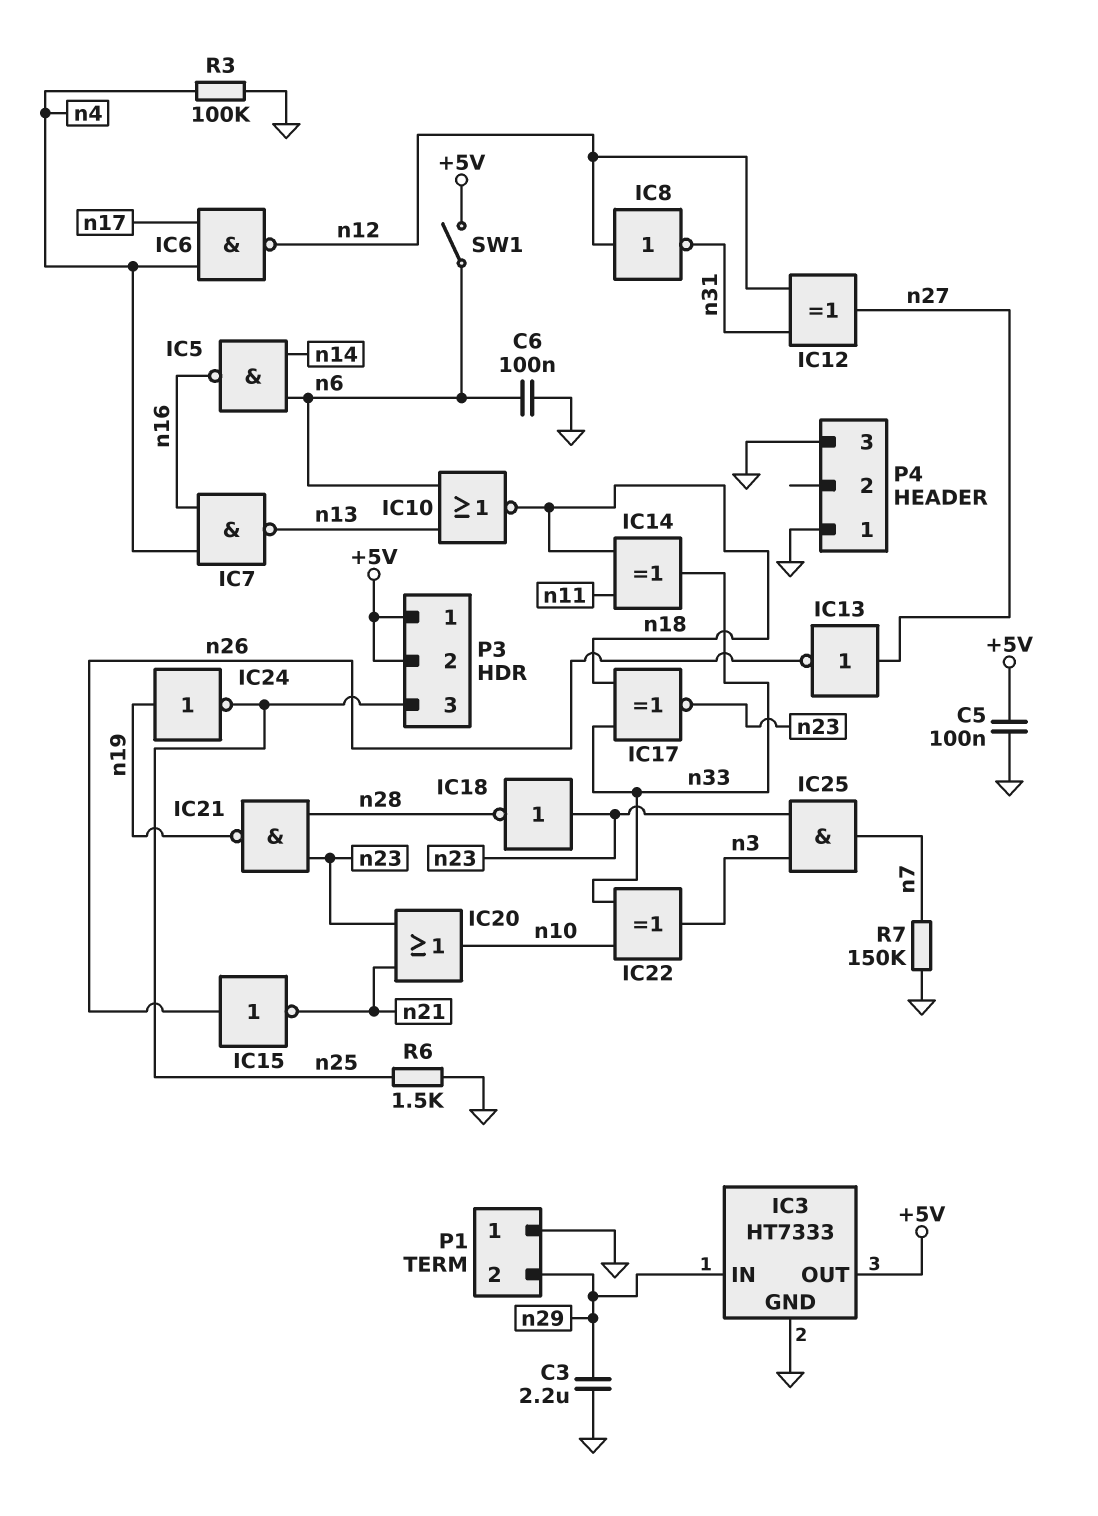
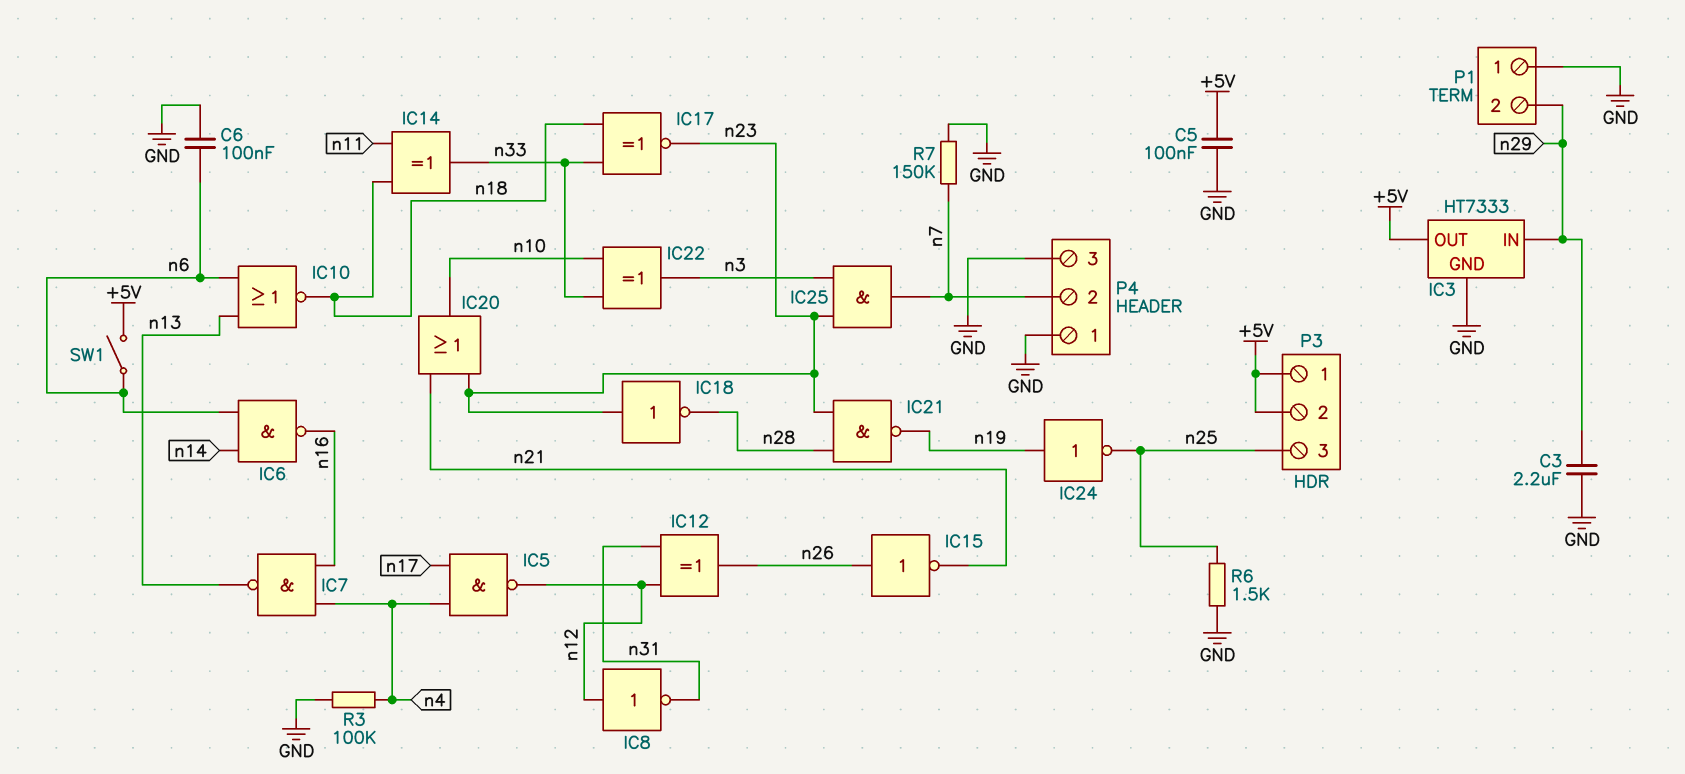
IC5: NAND (in n6, in n14, out n16) -> NAND (in n4, in n17, out n12)
IC6: NAND (in n4, in n17, out n12) -> NAND (in n6, in n14, out n16)
IC12: XOR (in n12, in n31, out n27) -> XOR (in n12, in n31, out n26)
IC13: NOT (in n27, out n26) -> none
P4 pin 2: none -> n7

